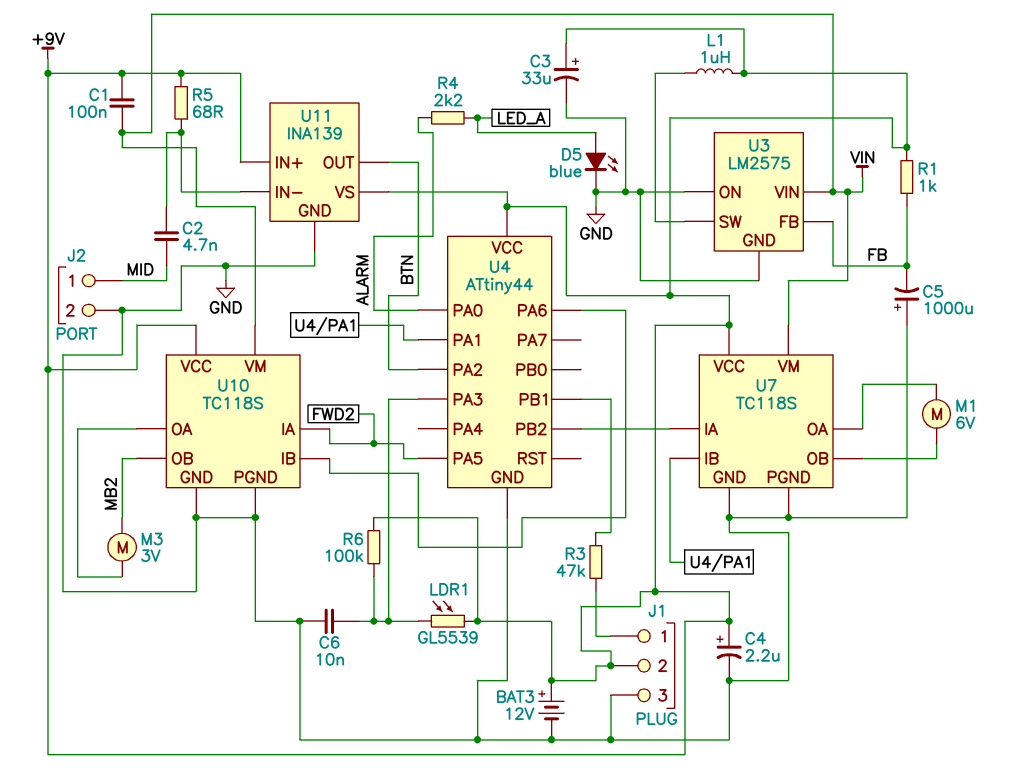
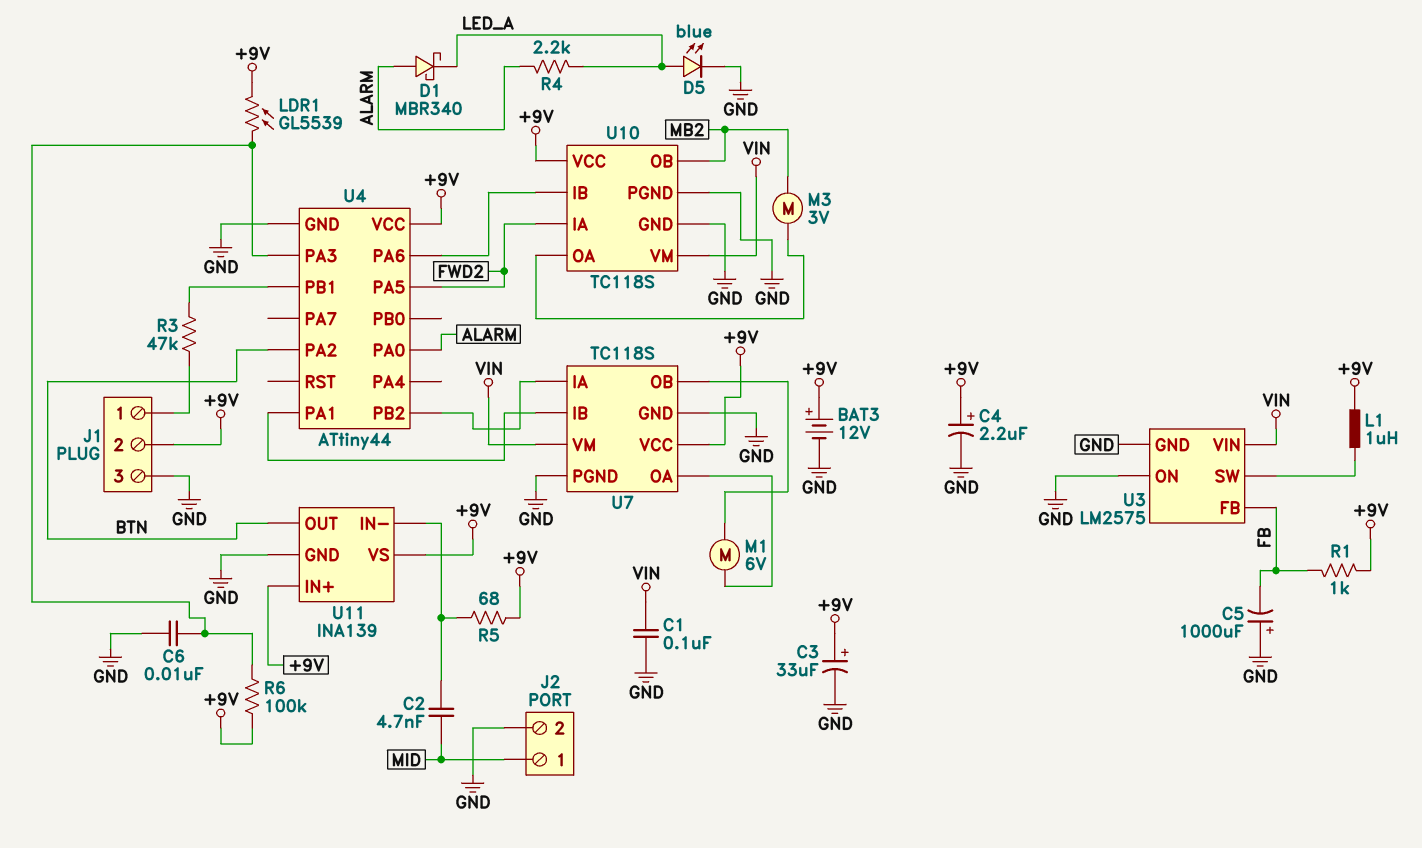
C1: 100nF (+9V, VIN) -> 100nF (GND, VIN)
D1: none -> schottky MBR340 (A ALARM, K LED_A)

